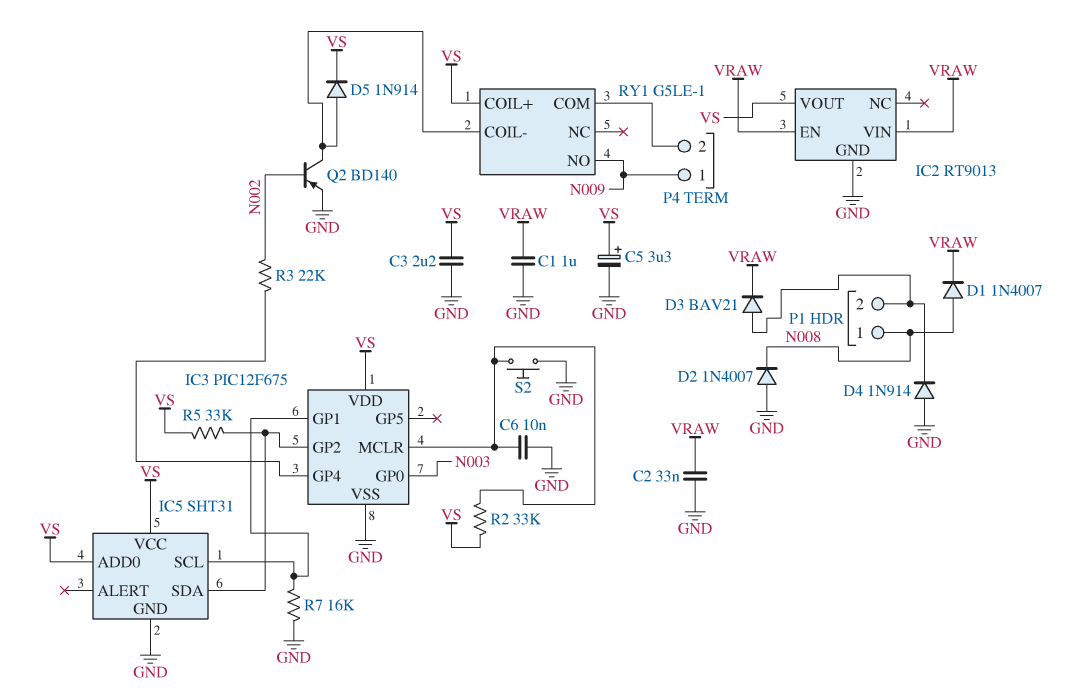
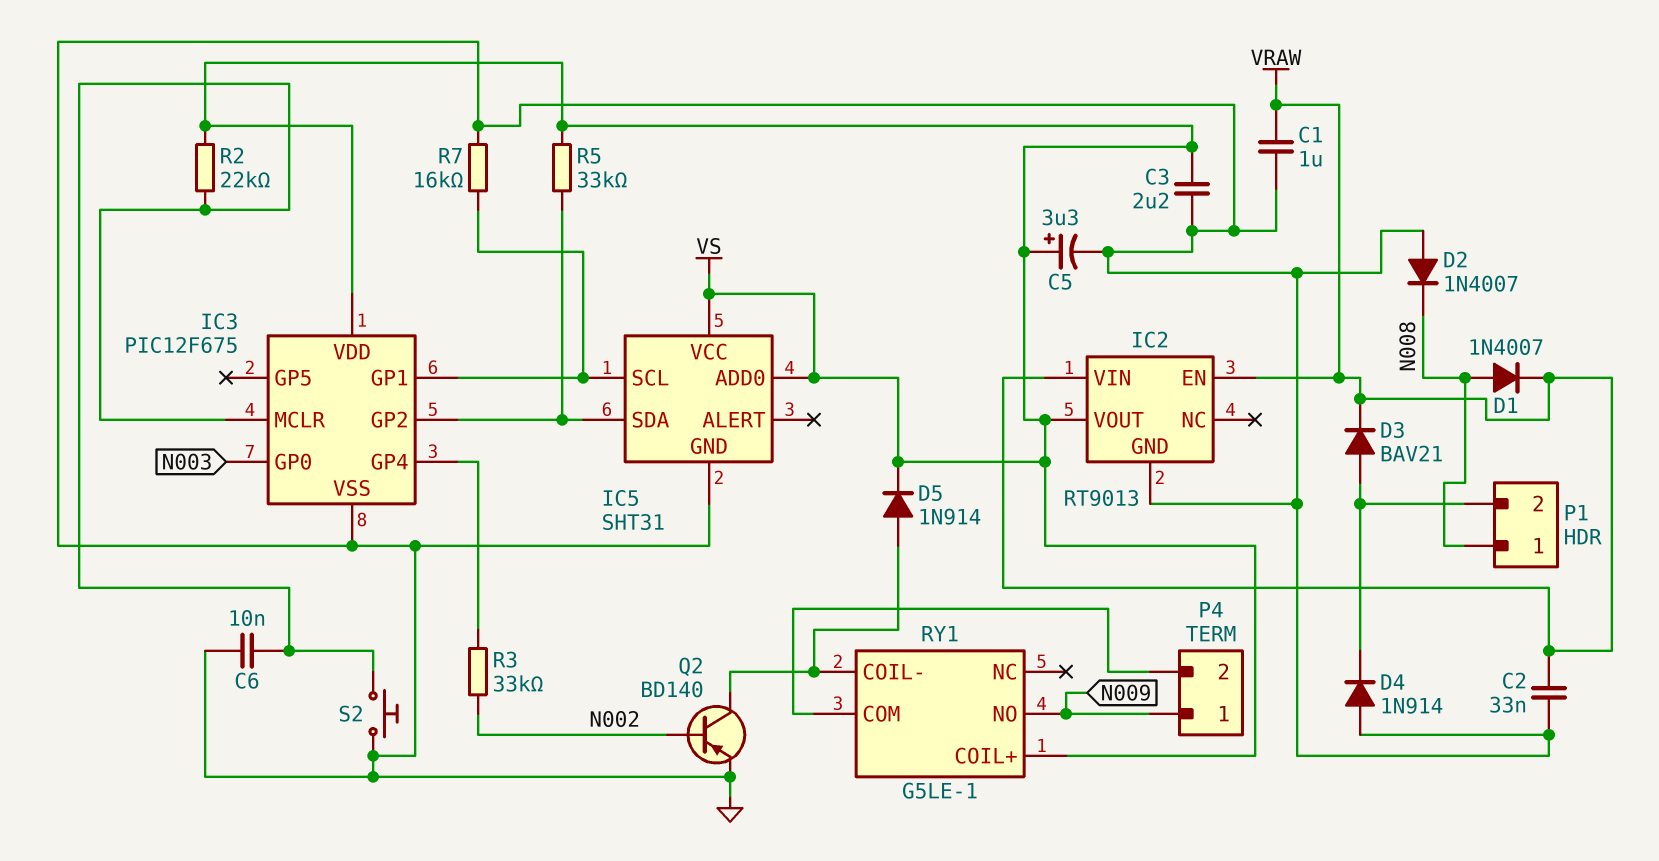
R2: 33k (IC3/MCLR, VS) -> 22k (IC3/MCLR, VS)
R3: 22k (IC3/GP4, N002) -> 33k (IC3/GP4, N002)

